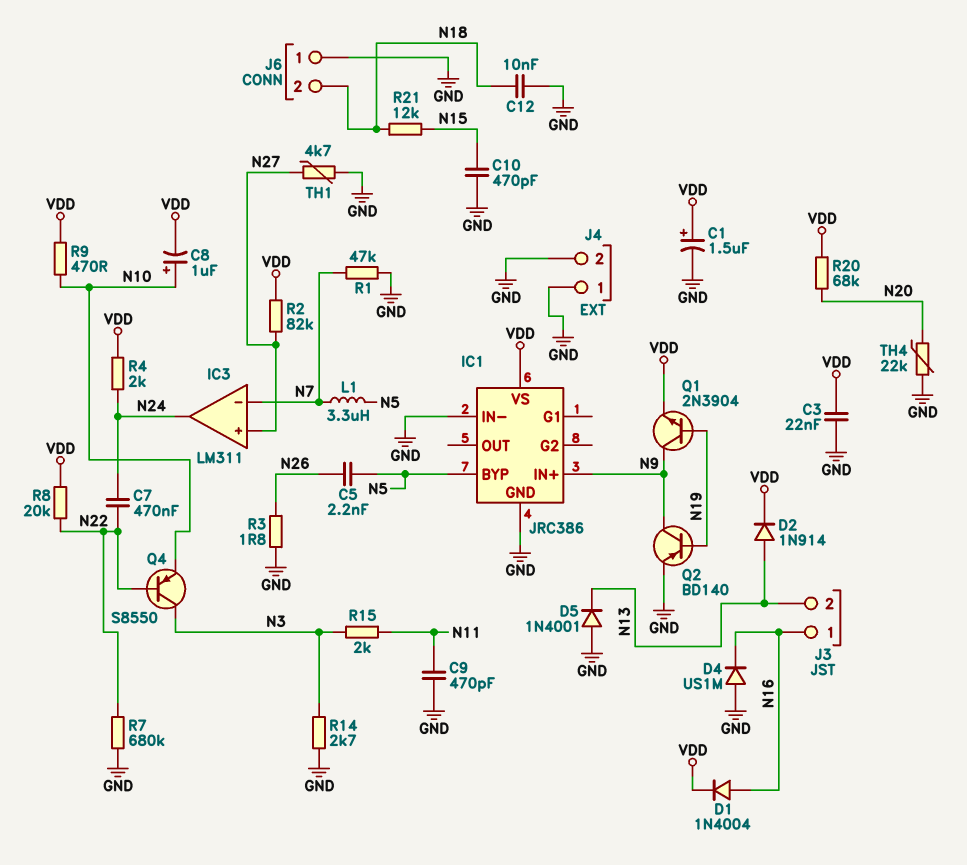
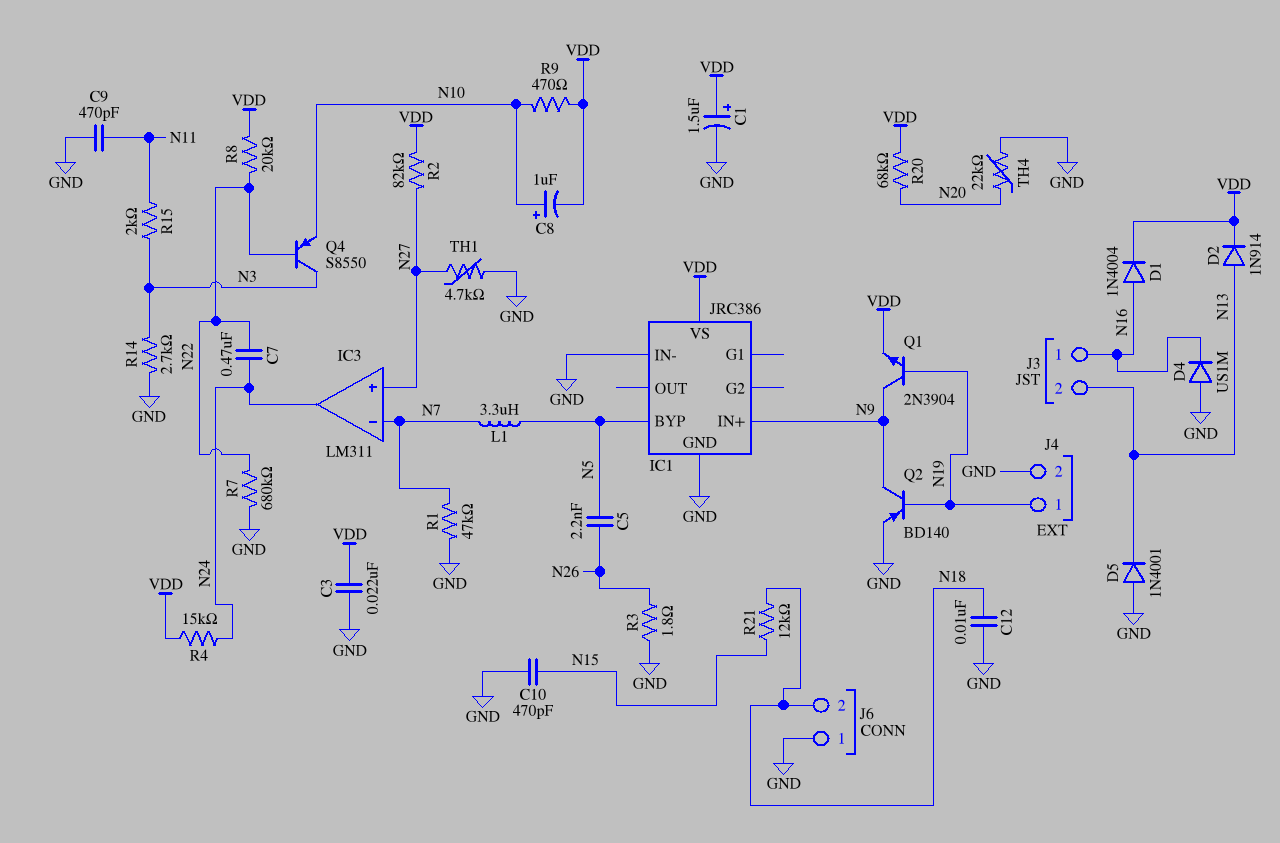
J4 pin 1: GND -> N19
R4: 2k (N24, VDD) -> 15k (N24, VDD)

